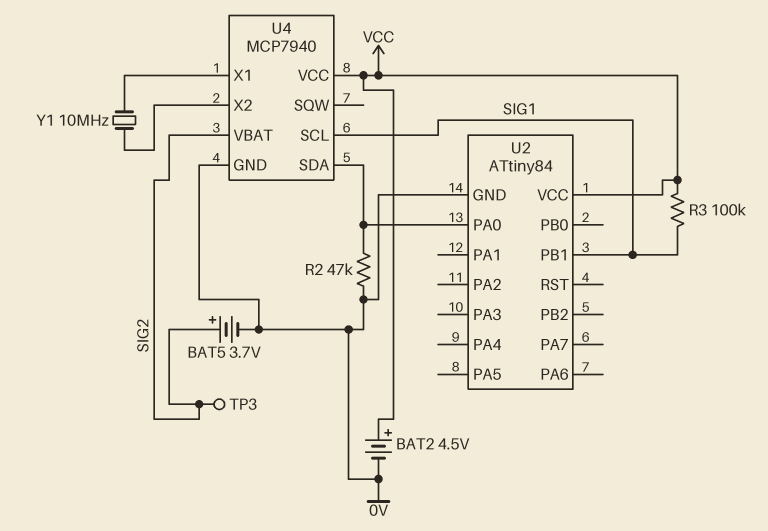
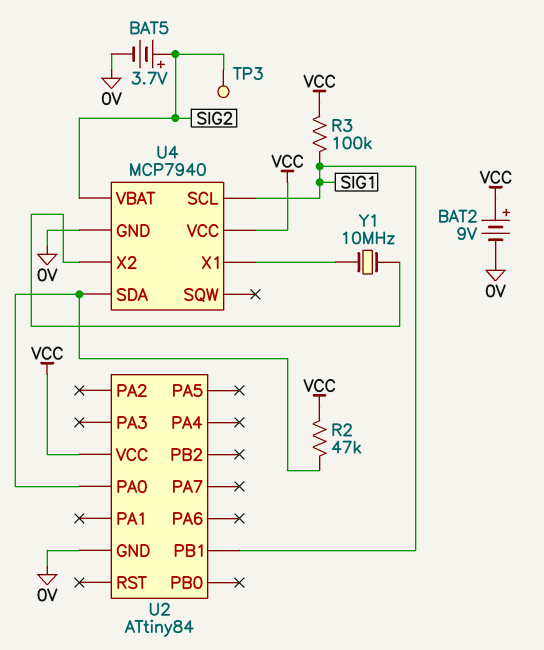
BAT2: 4.5V (plus VCC, minus 0V) -> 9V (plus VCC, minus 0V)
R2: 47k (0V, U2/PA0) -> 47k (U2/PA0, VCC)

